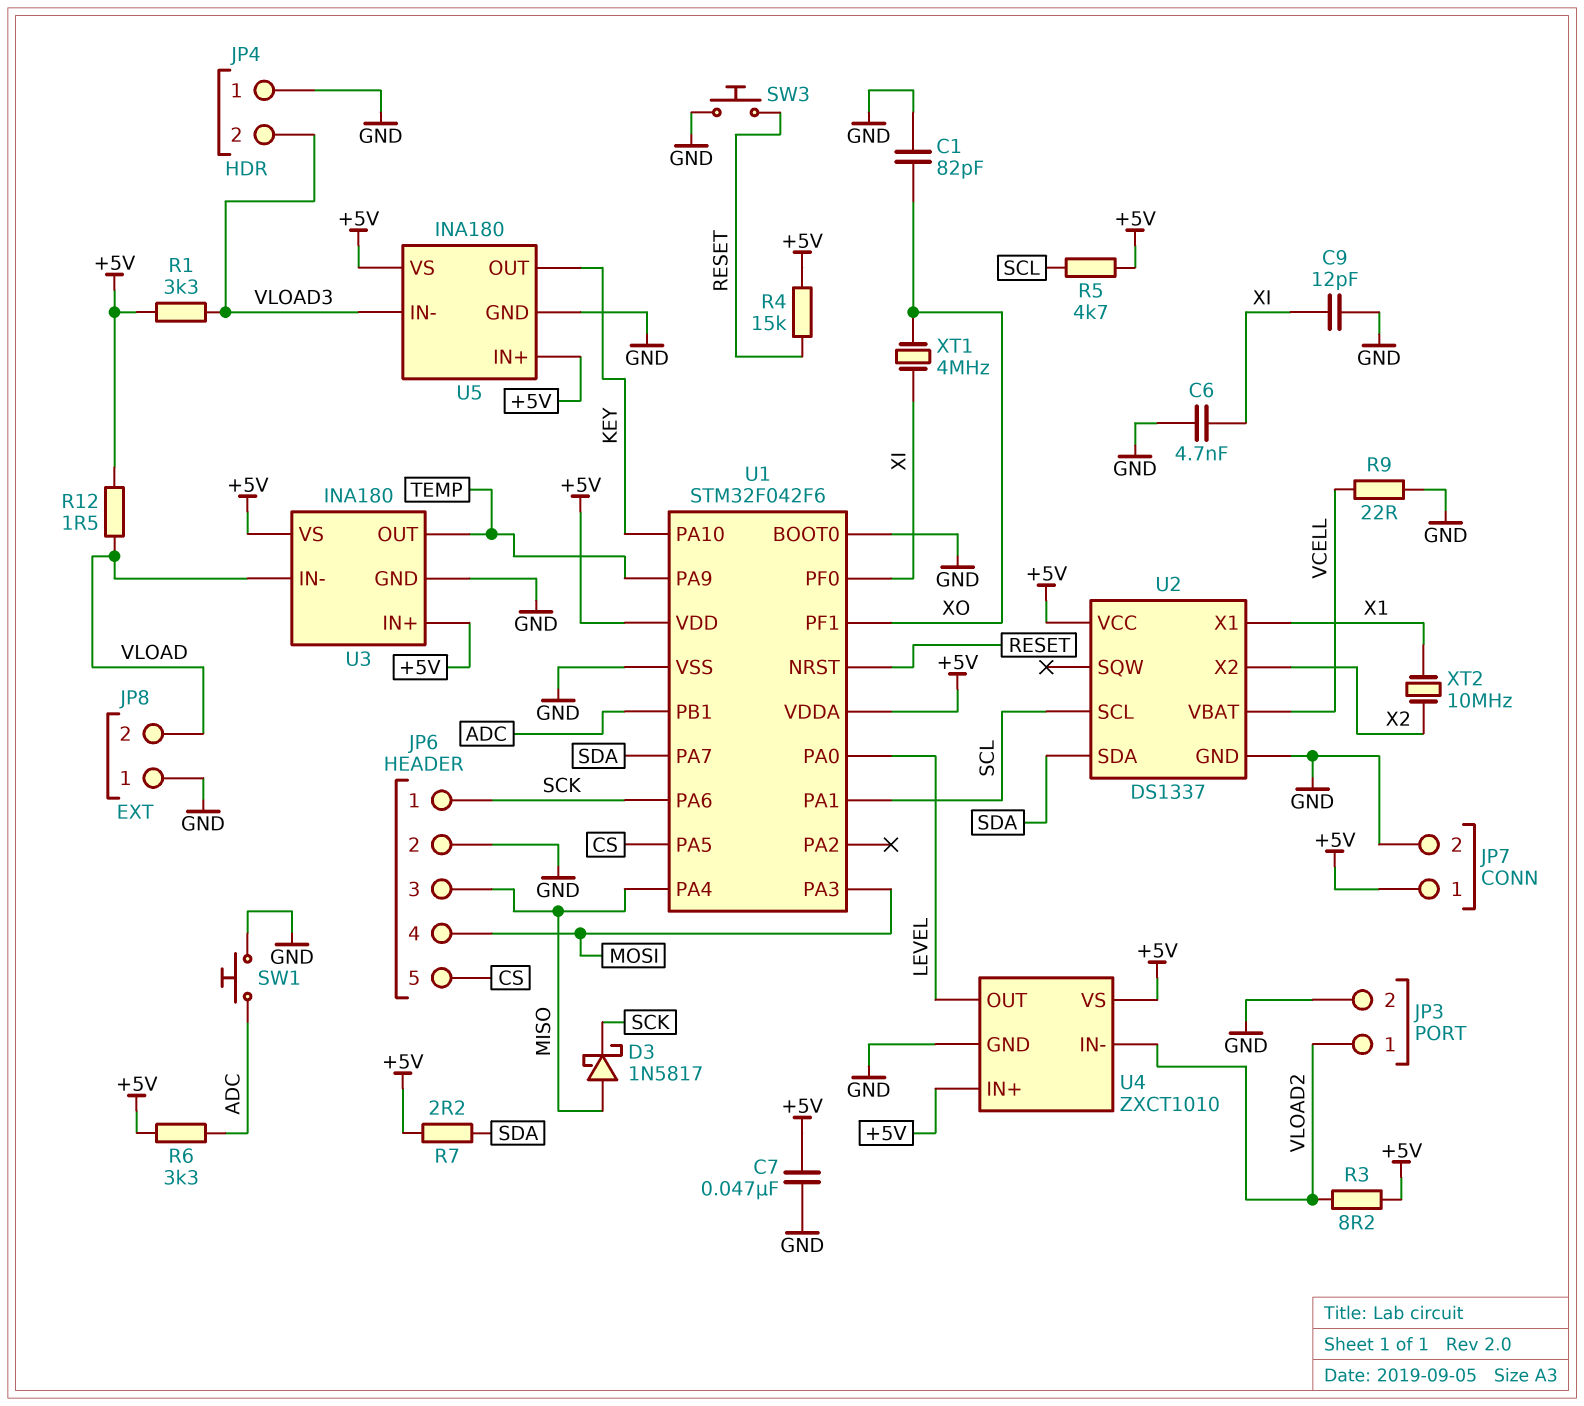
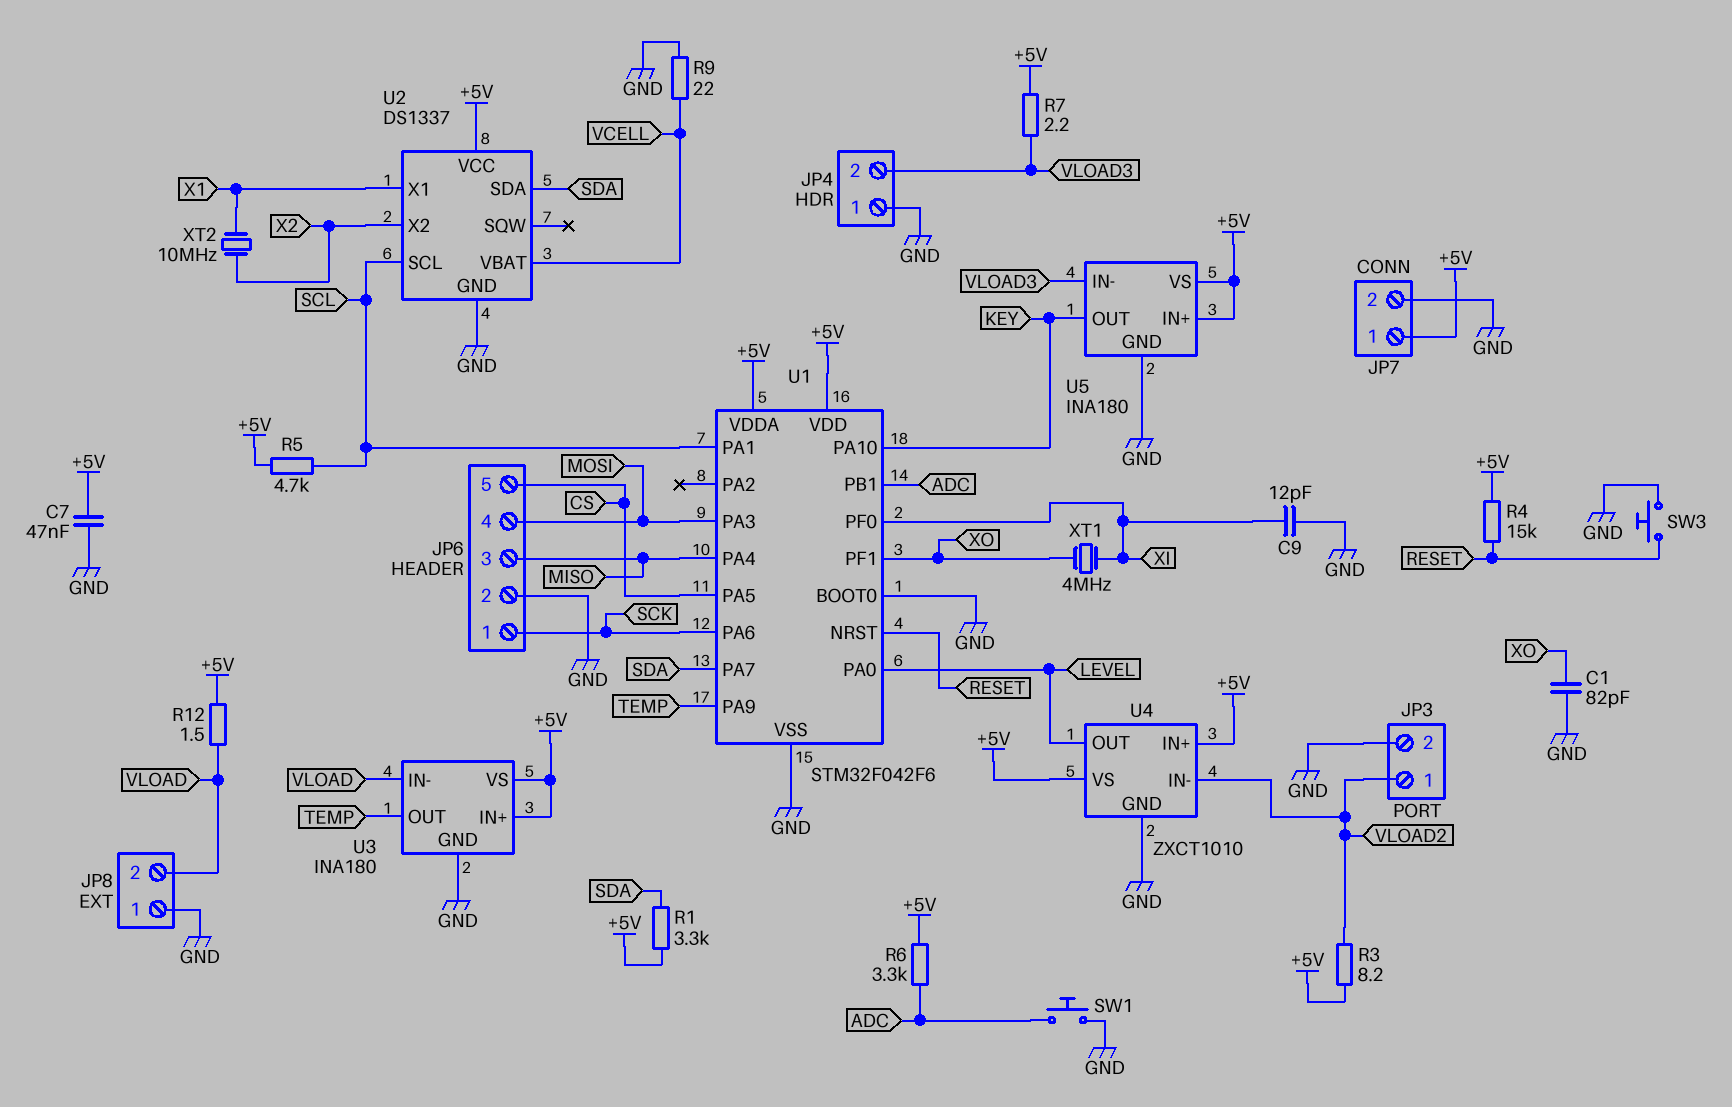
C6: 4.7nF (GND, XI) -> none
D3: schottky 1N5817 (A MISO, K SCK) -> none
R1: 3.3k (+5V, VLOAD3) -> 3.3k (+5V, SDA)
R7: 2.2 (+5V, SDA) -> 2.2 (+5V, VLOAD3)

